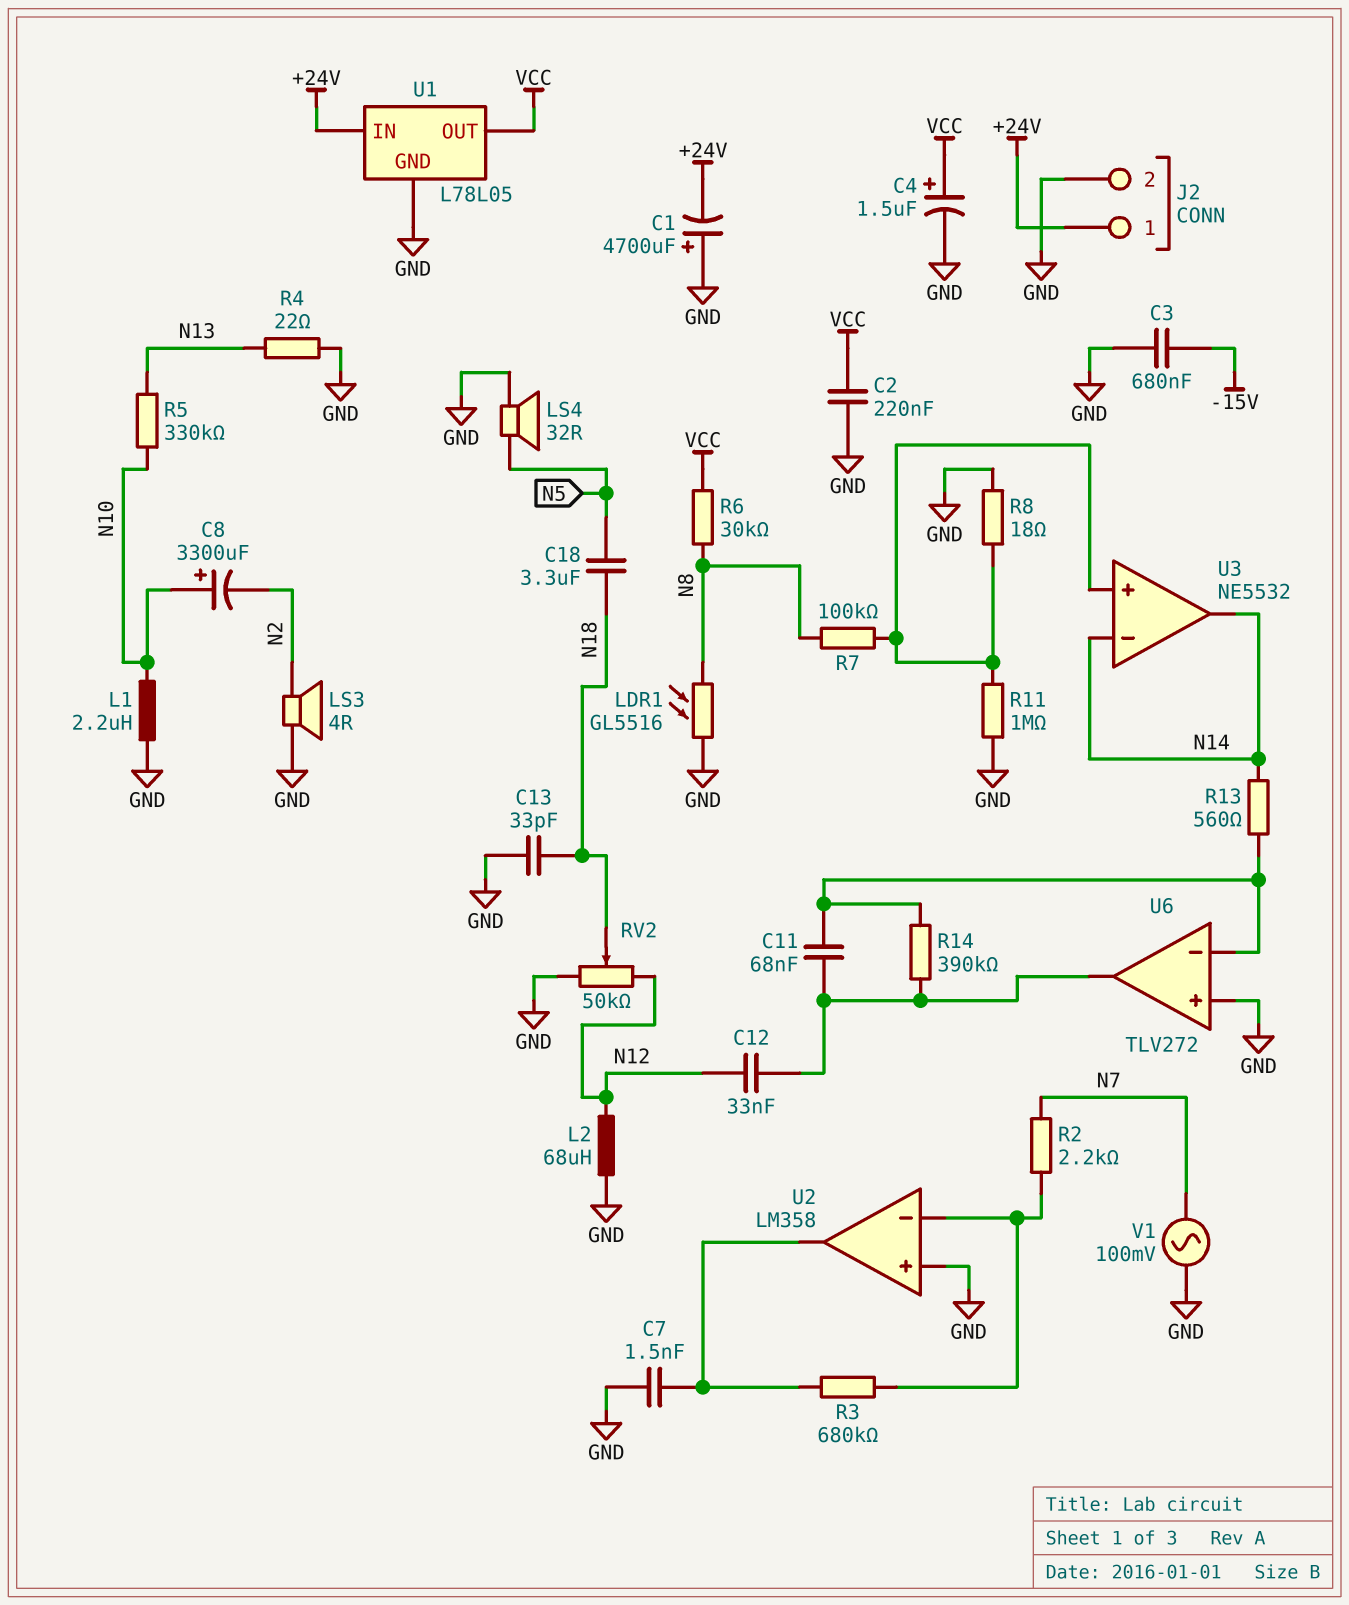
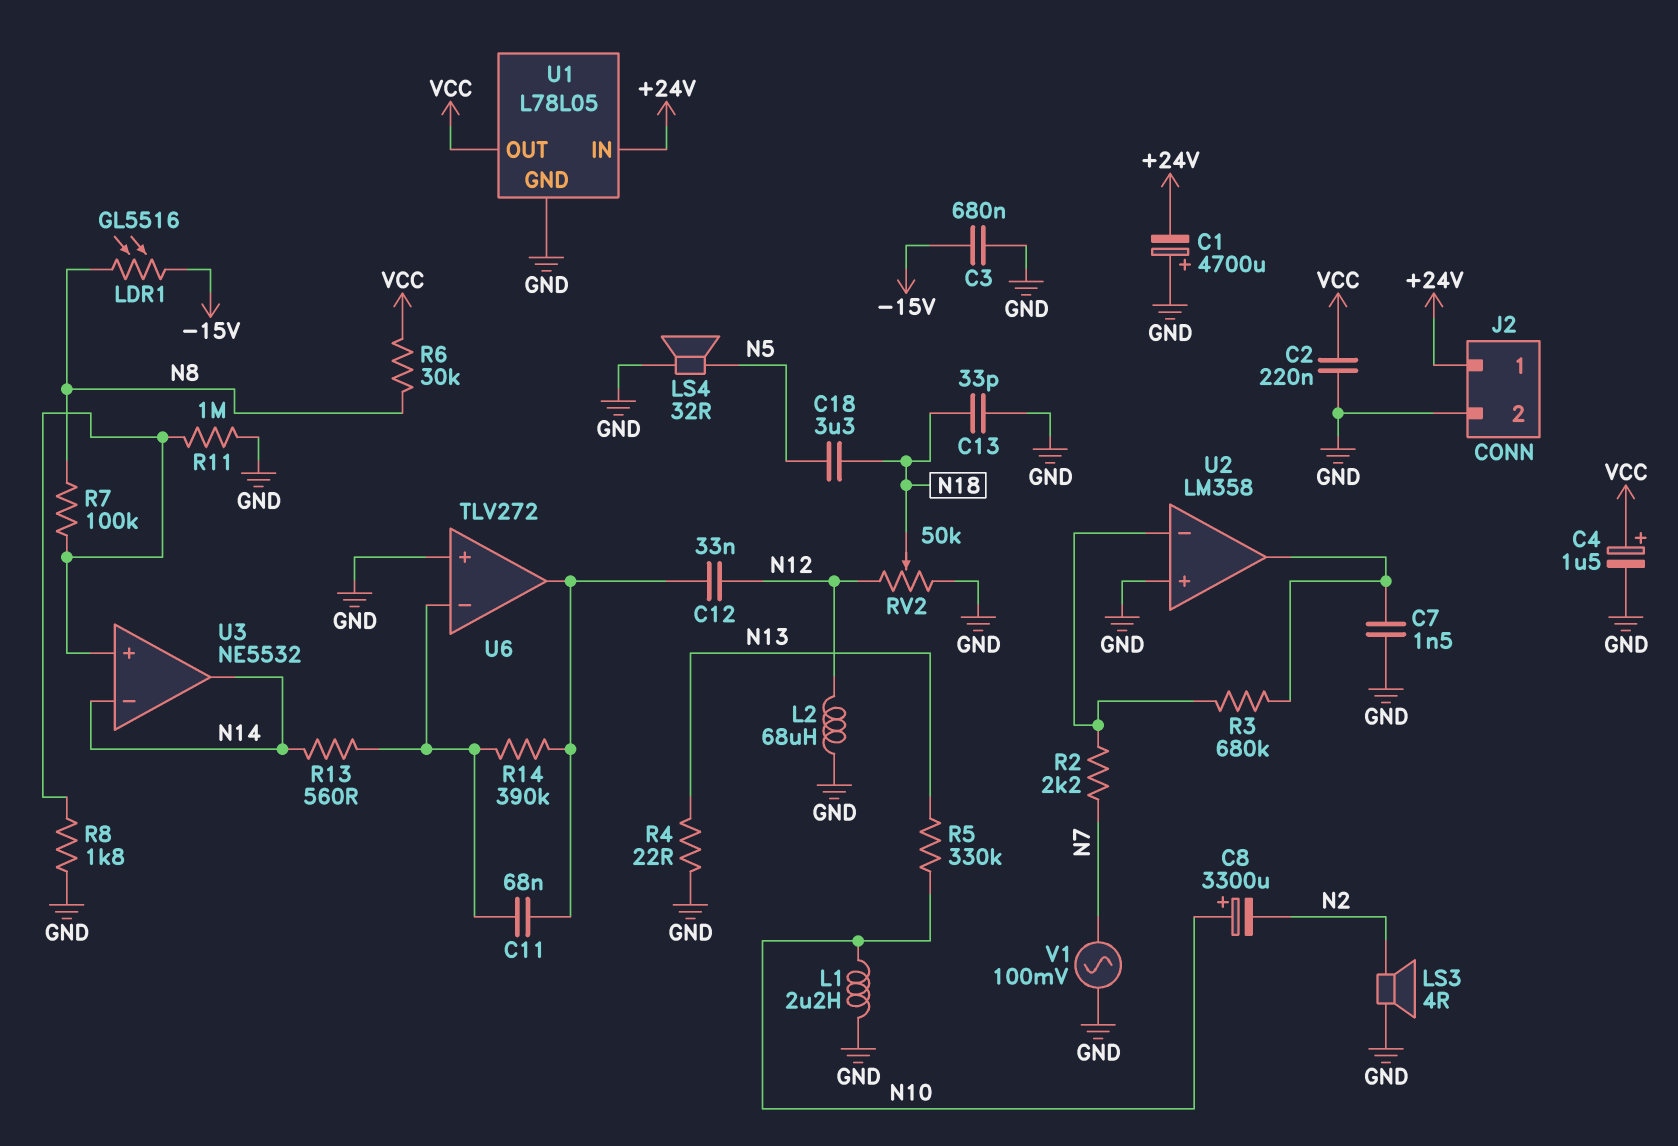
LDR1: GL5516 (GND, N8) -> GL5516 (-15V, N8)
R8: 18 (GND, U3/in+) -> 1.8k (GND, U3/in+)

